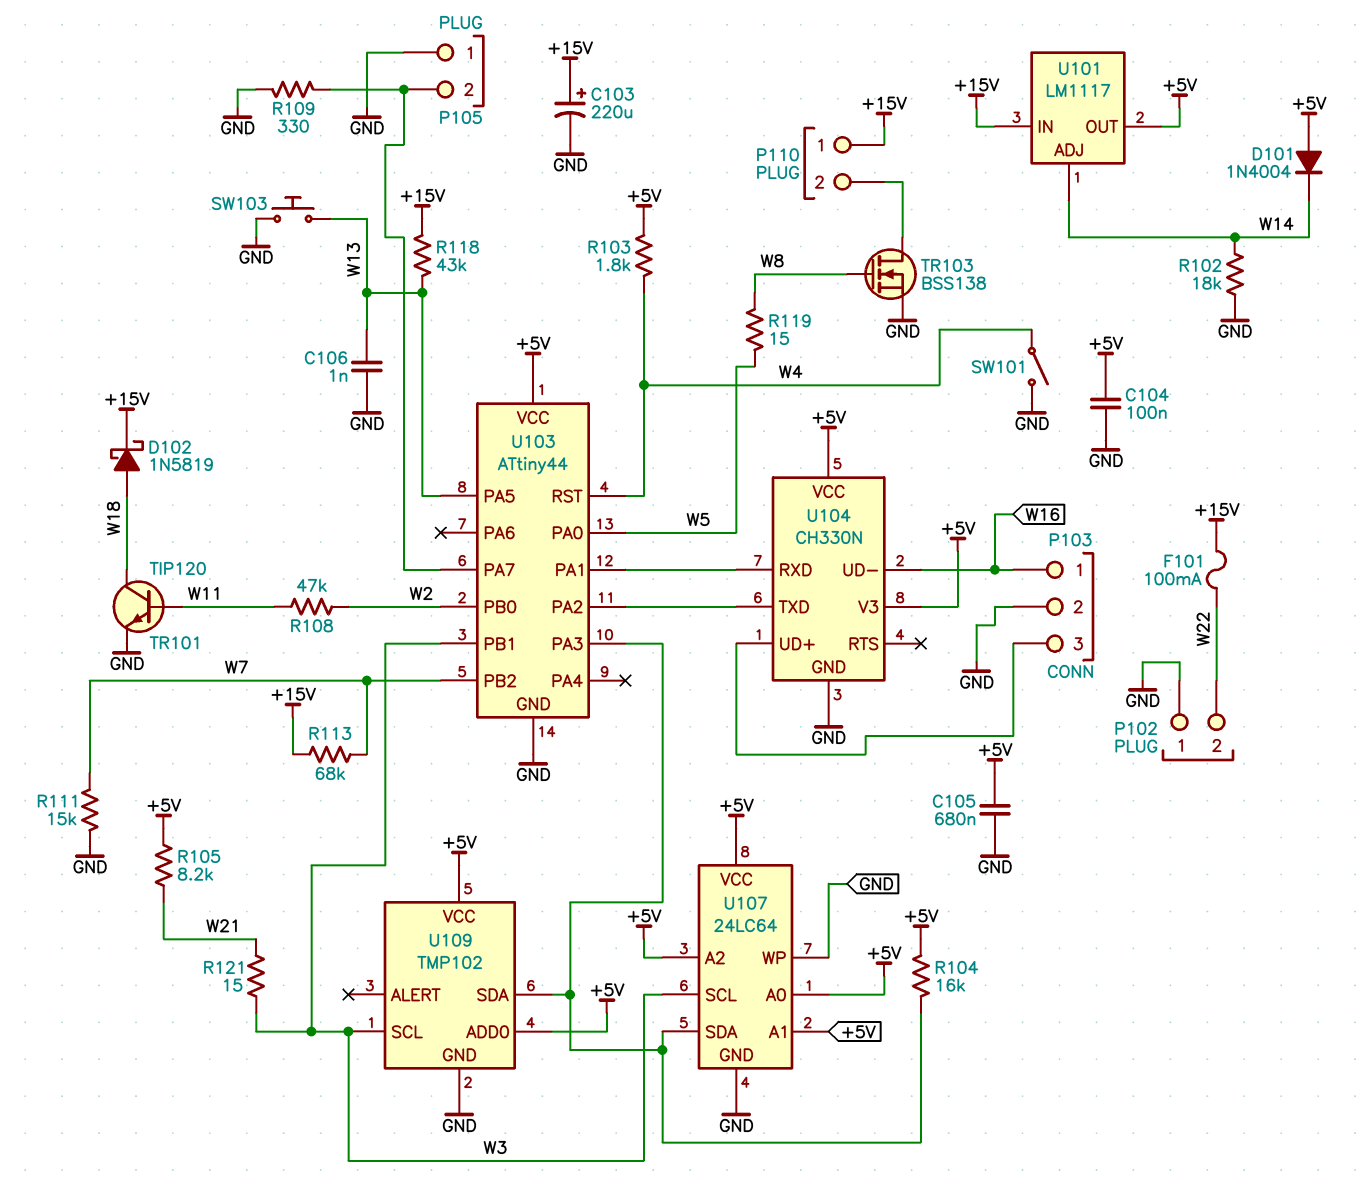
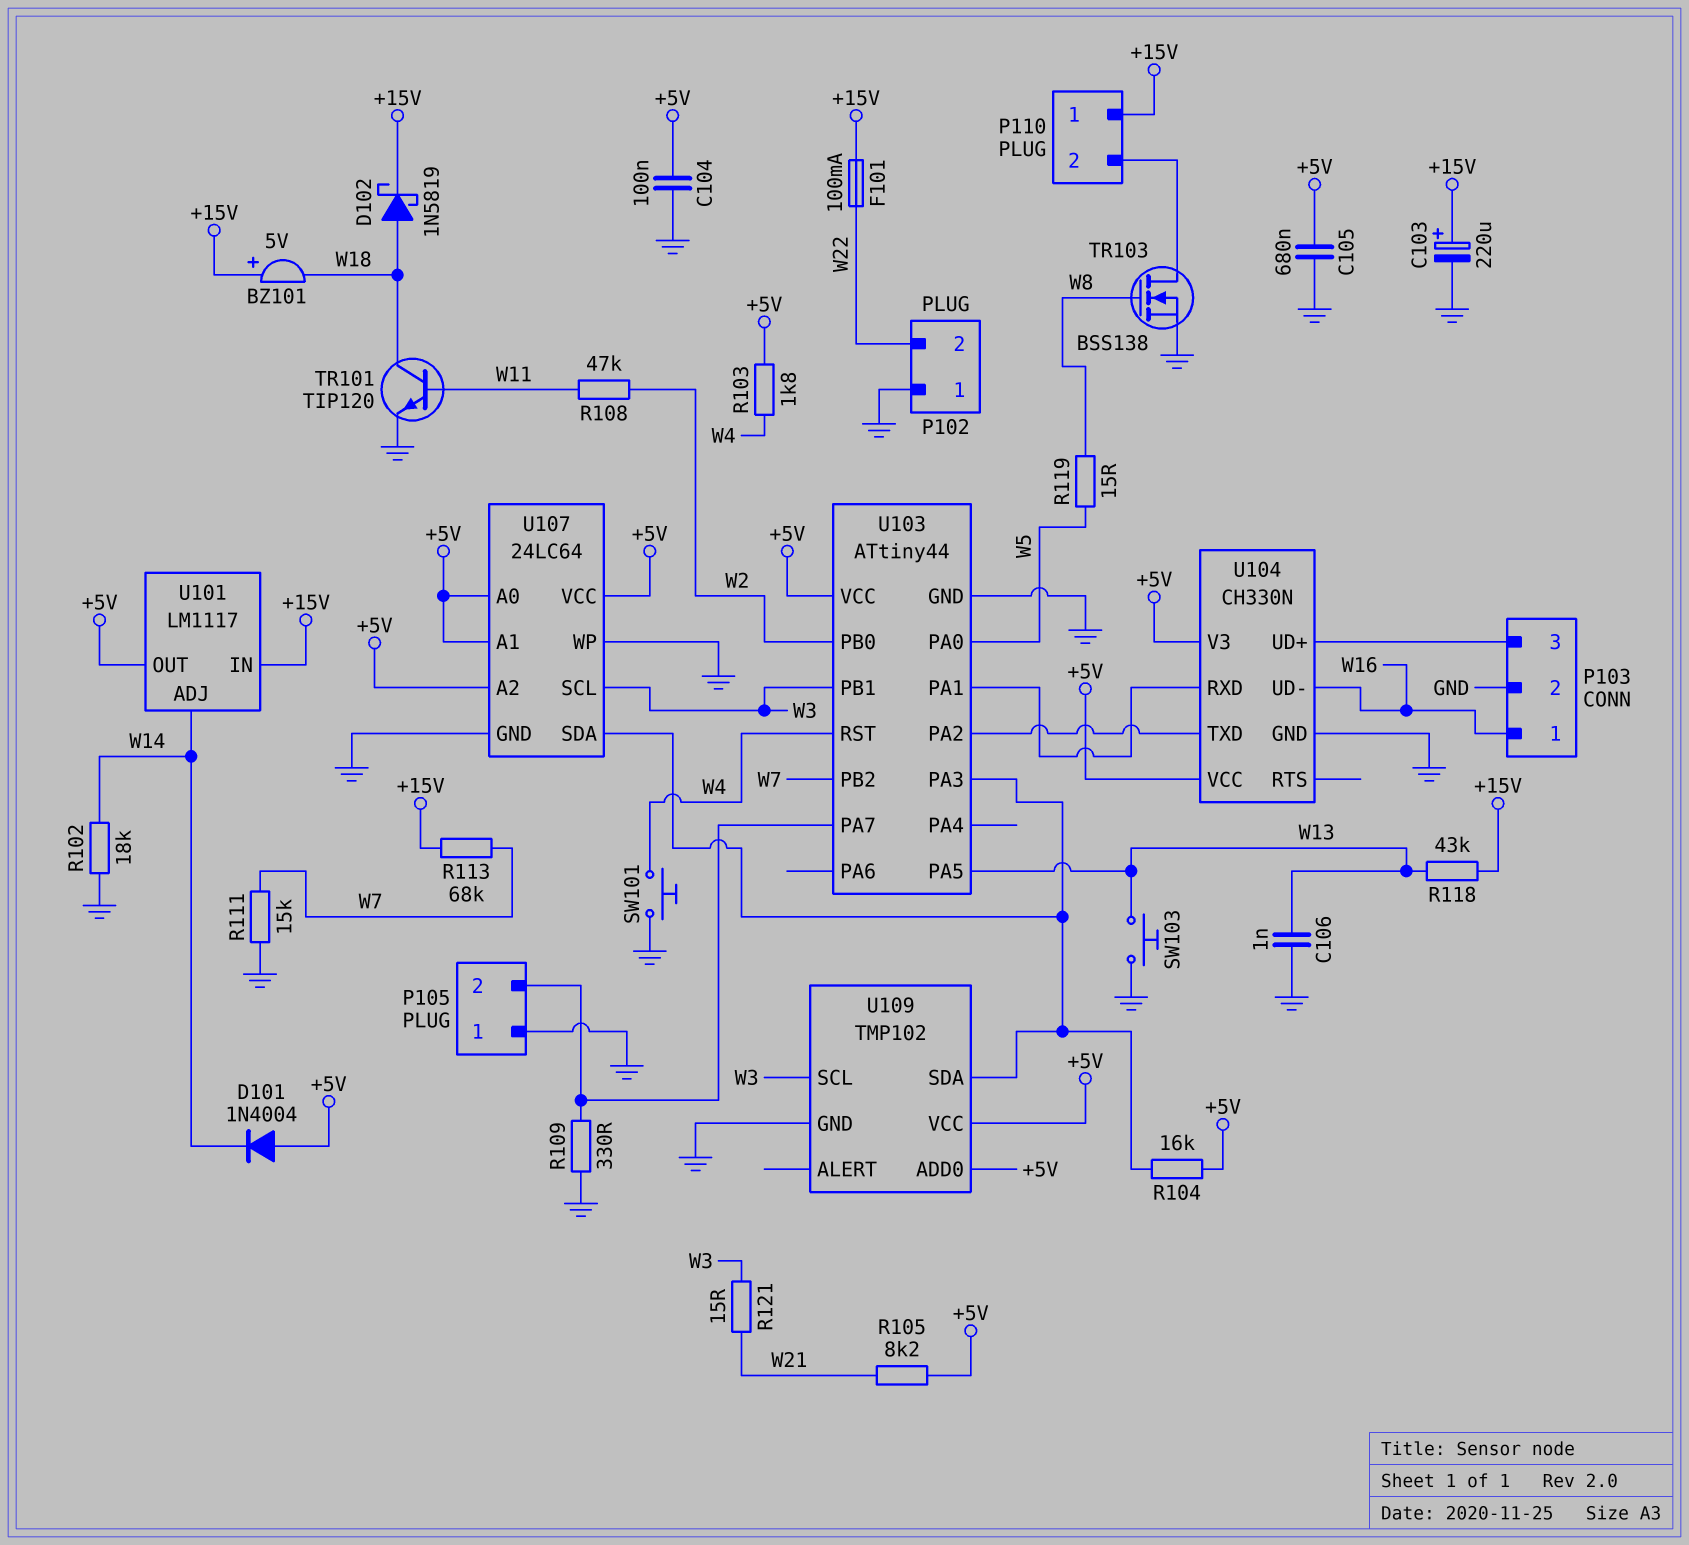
BZ101: none -> buzzer 5V (plus +15V, minus W18)
SW101: switch (GND, W4) -> button (GND, W4)

